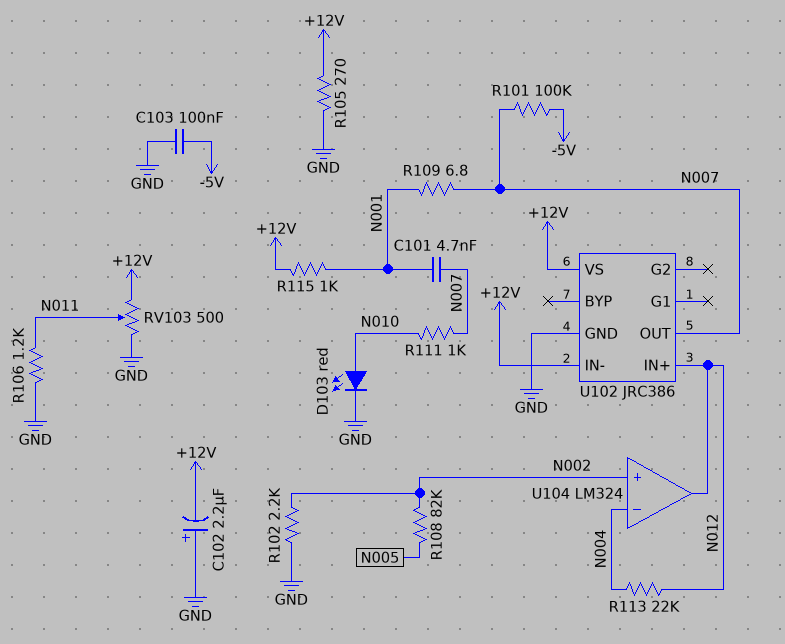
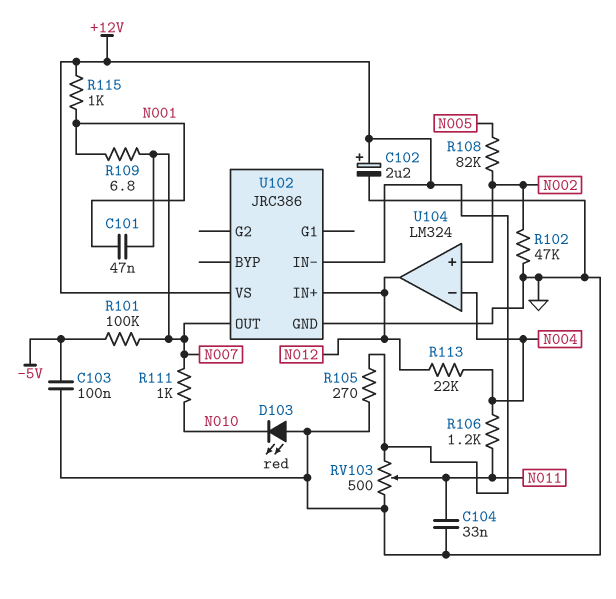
C101: 4.7nF (N001, N007) -> 47nF (N001, N007)
C102: 2.2uF (plus GND, minus +12V) -> 2.2uF (plus +12V, minus GND)
C104: none -> 33nF (GND, N011)
D103: LED red (A N010, K GND) -> LED red (A GND, K N010)
R102: 2.2k (GND, N002) -> 47k (GND, N002)
R106: 1.2k (GND, N011) -> 1.2k (N004, N011)

